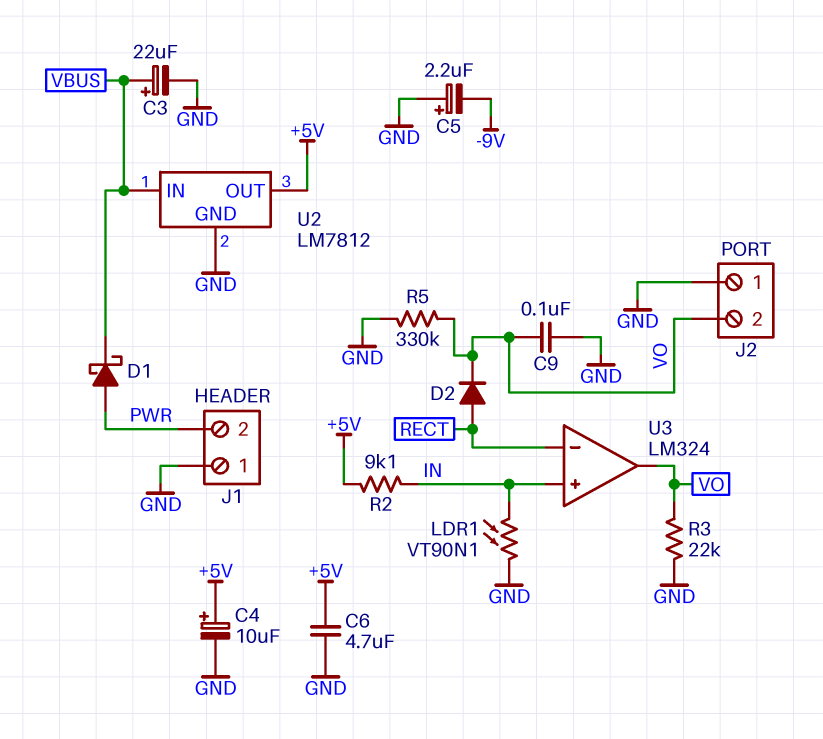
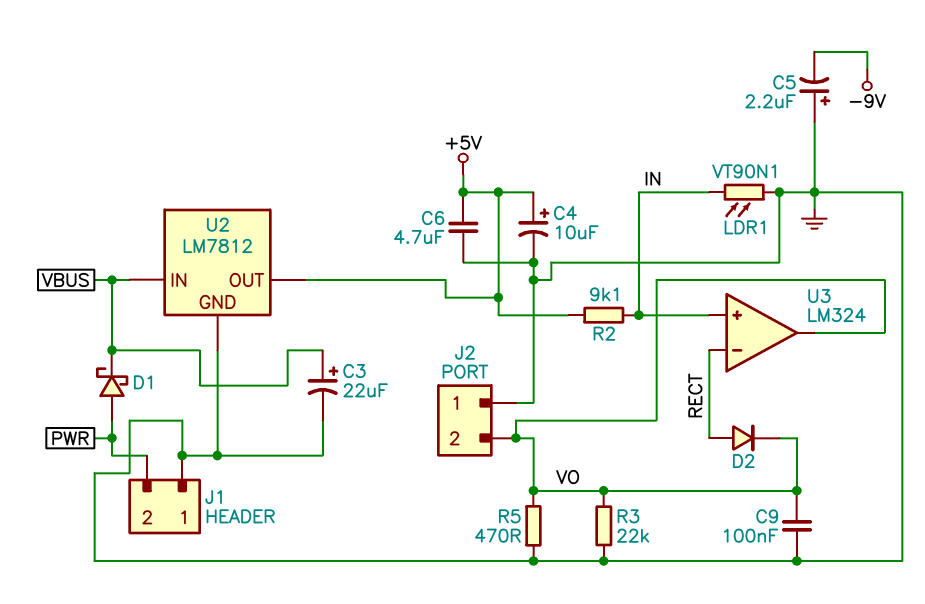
R5: 330k (GND, VO) -> 470 (GND, VO)

